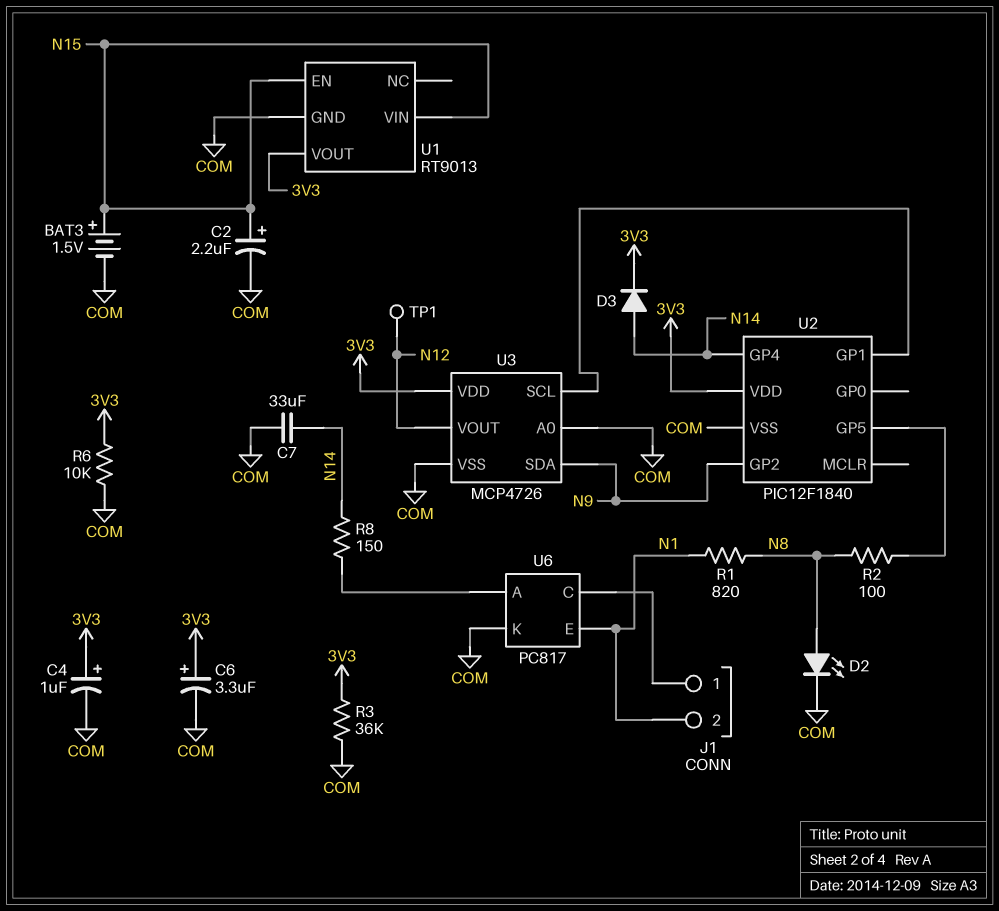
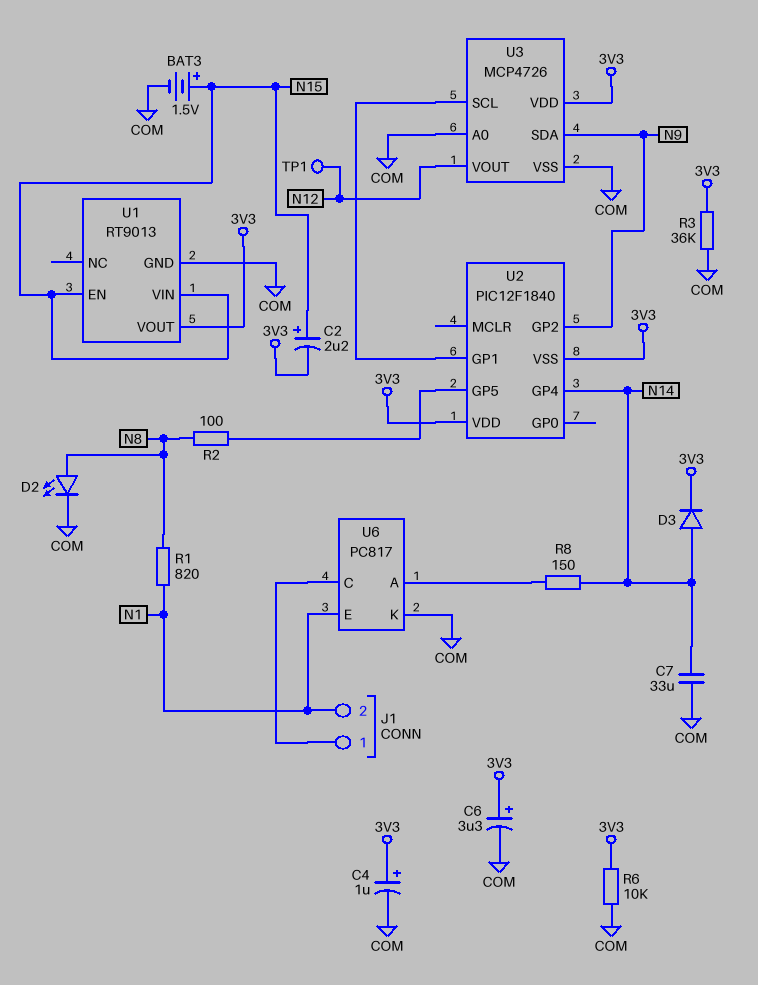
C2: 2.2uF (plus N15, minus COM) -> 2.2uF (plus N15, minus 3V3)
U2 pin VSS: COM -> 3V3

